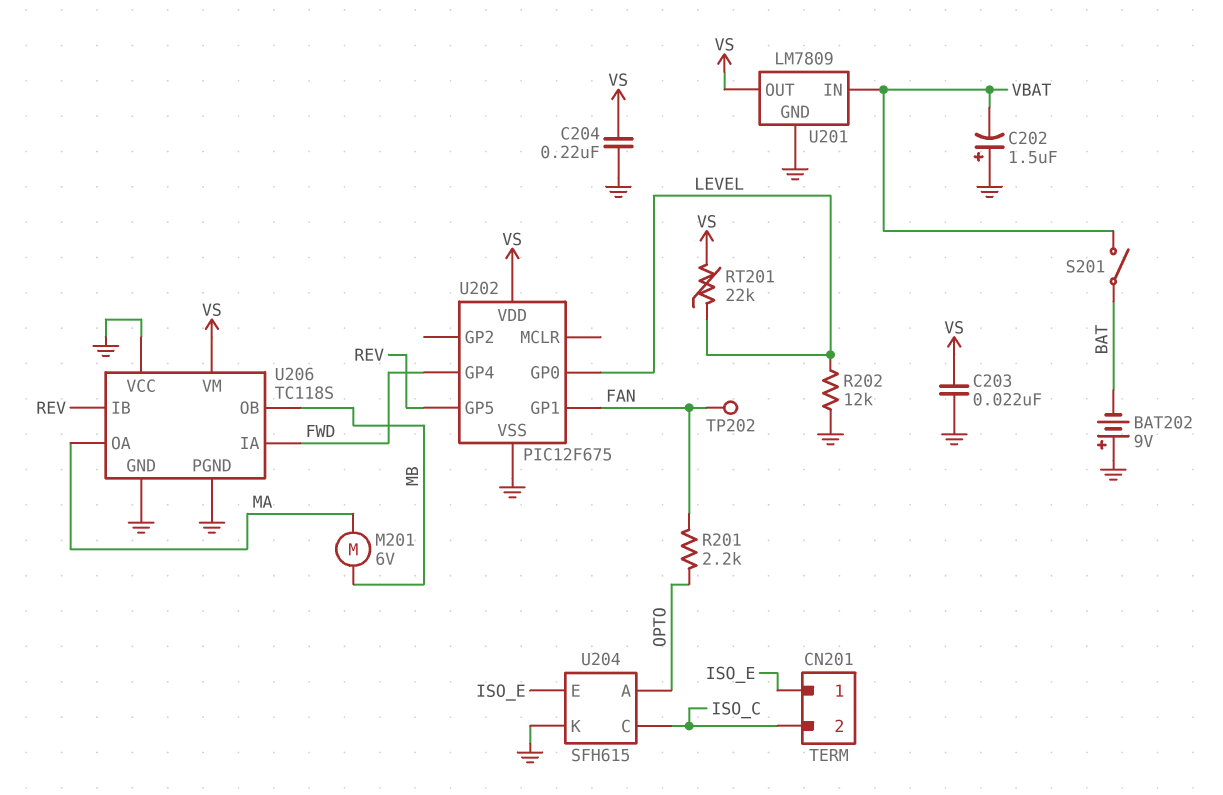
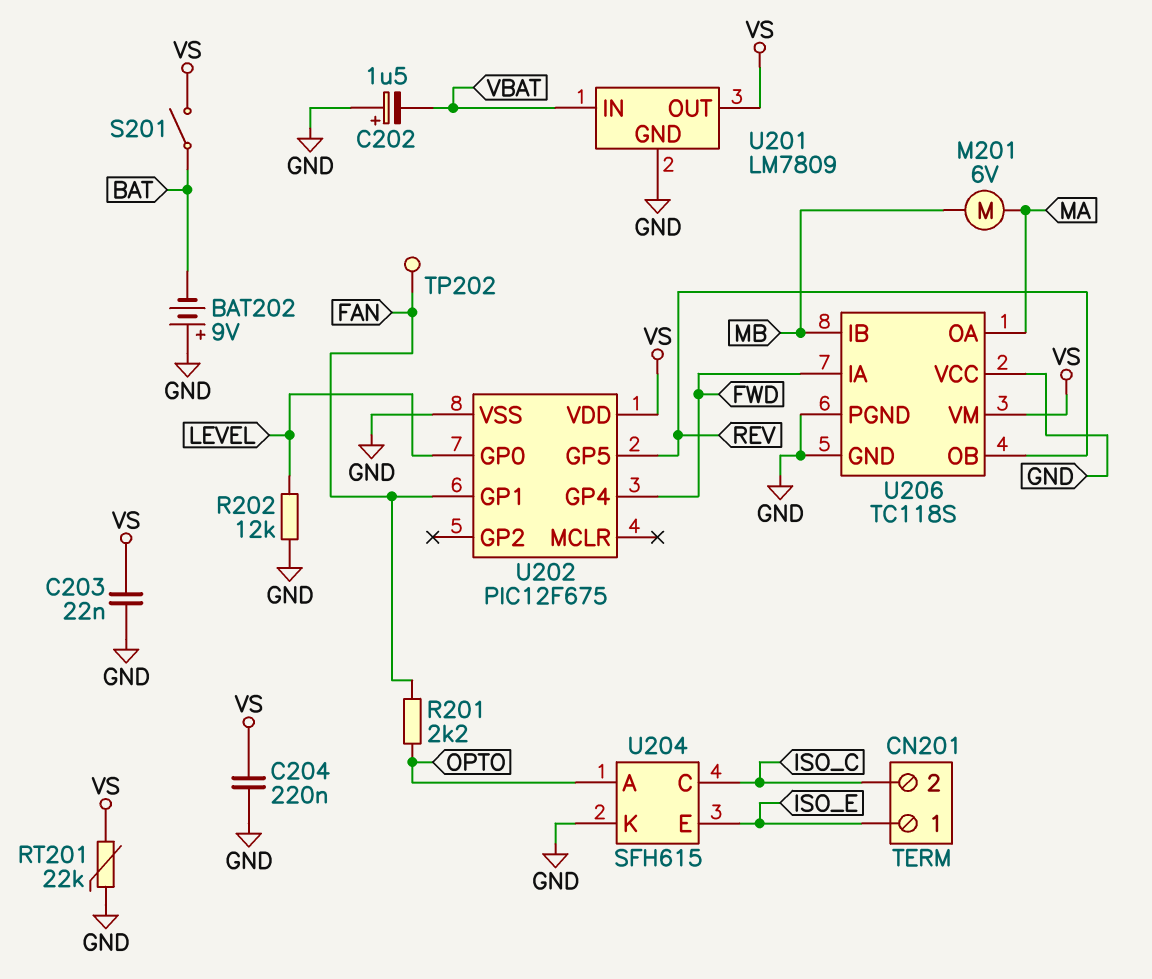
RT201: 22k (LEVEL, VS) -> 22k (GND, VS)
S201: switch (BAT, VBAT) -> switch (BAT, VS)
U206 pin IB: REV -> MB
U206 pin OB: MB -> REV

